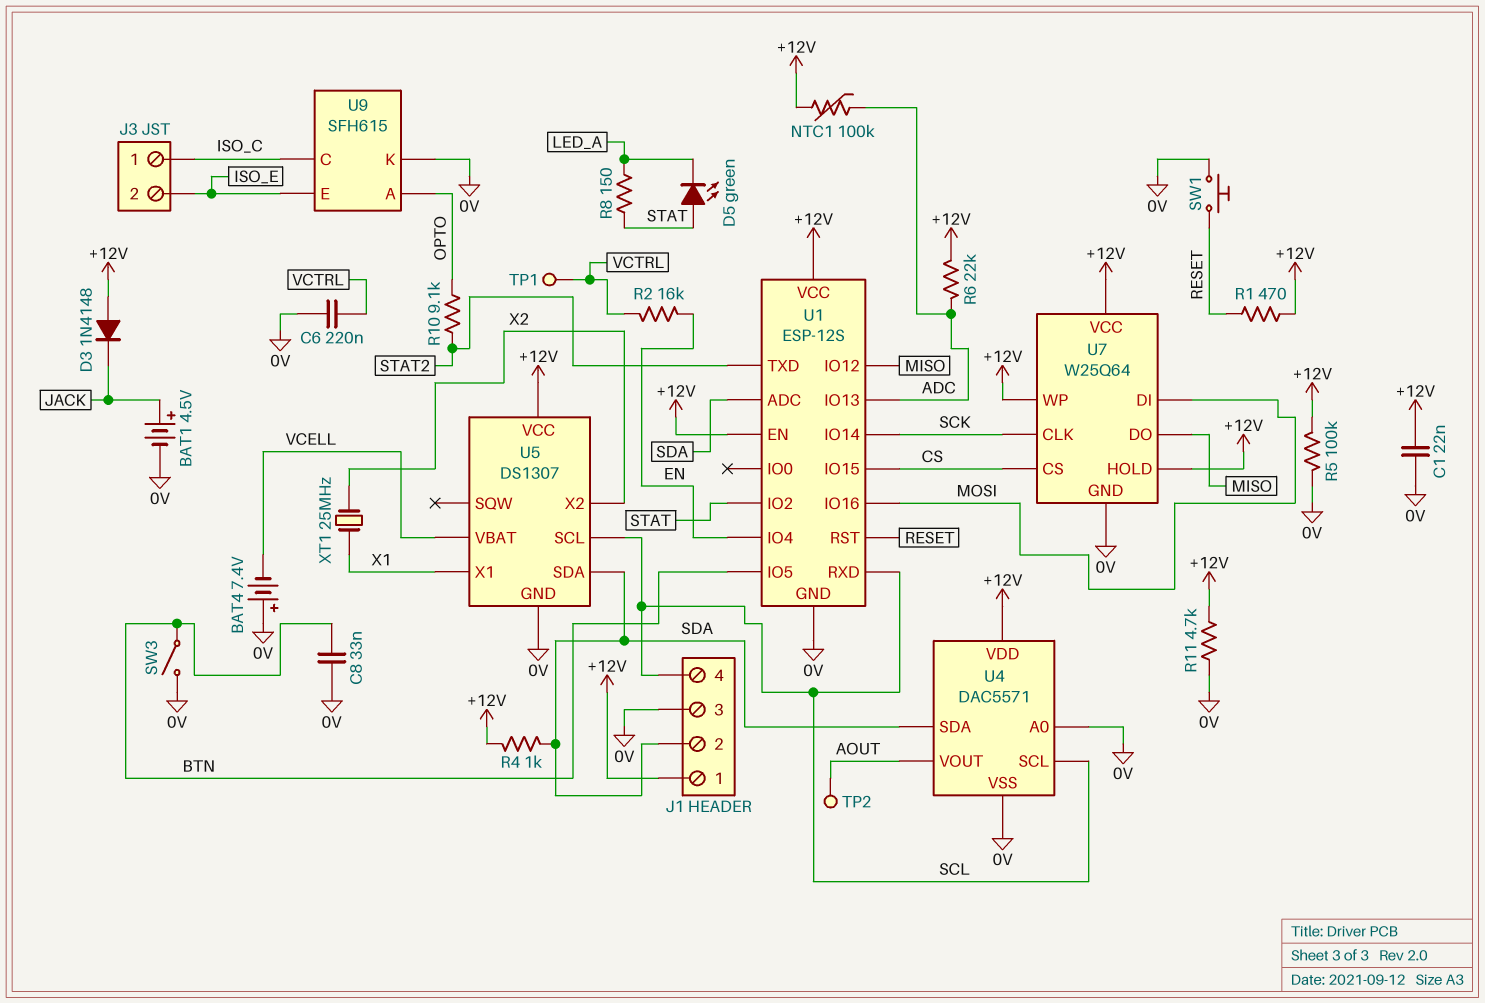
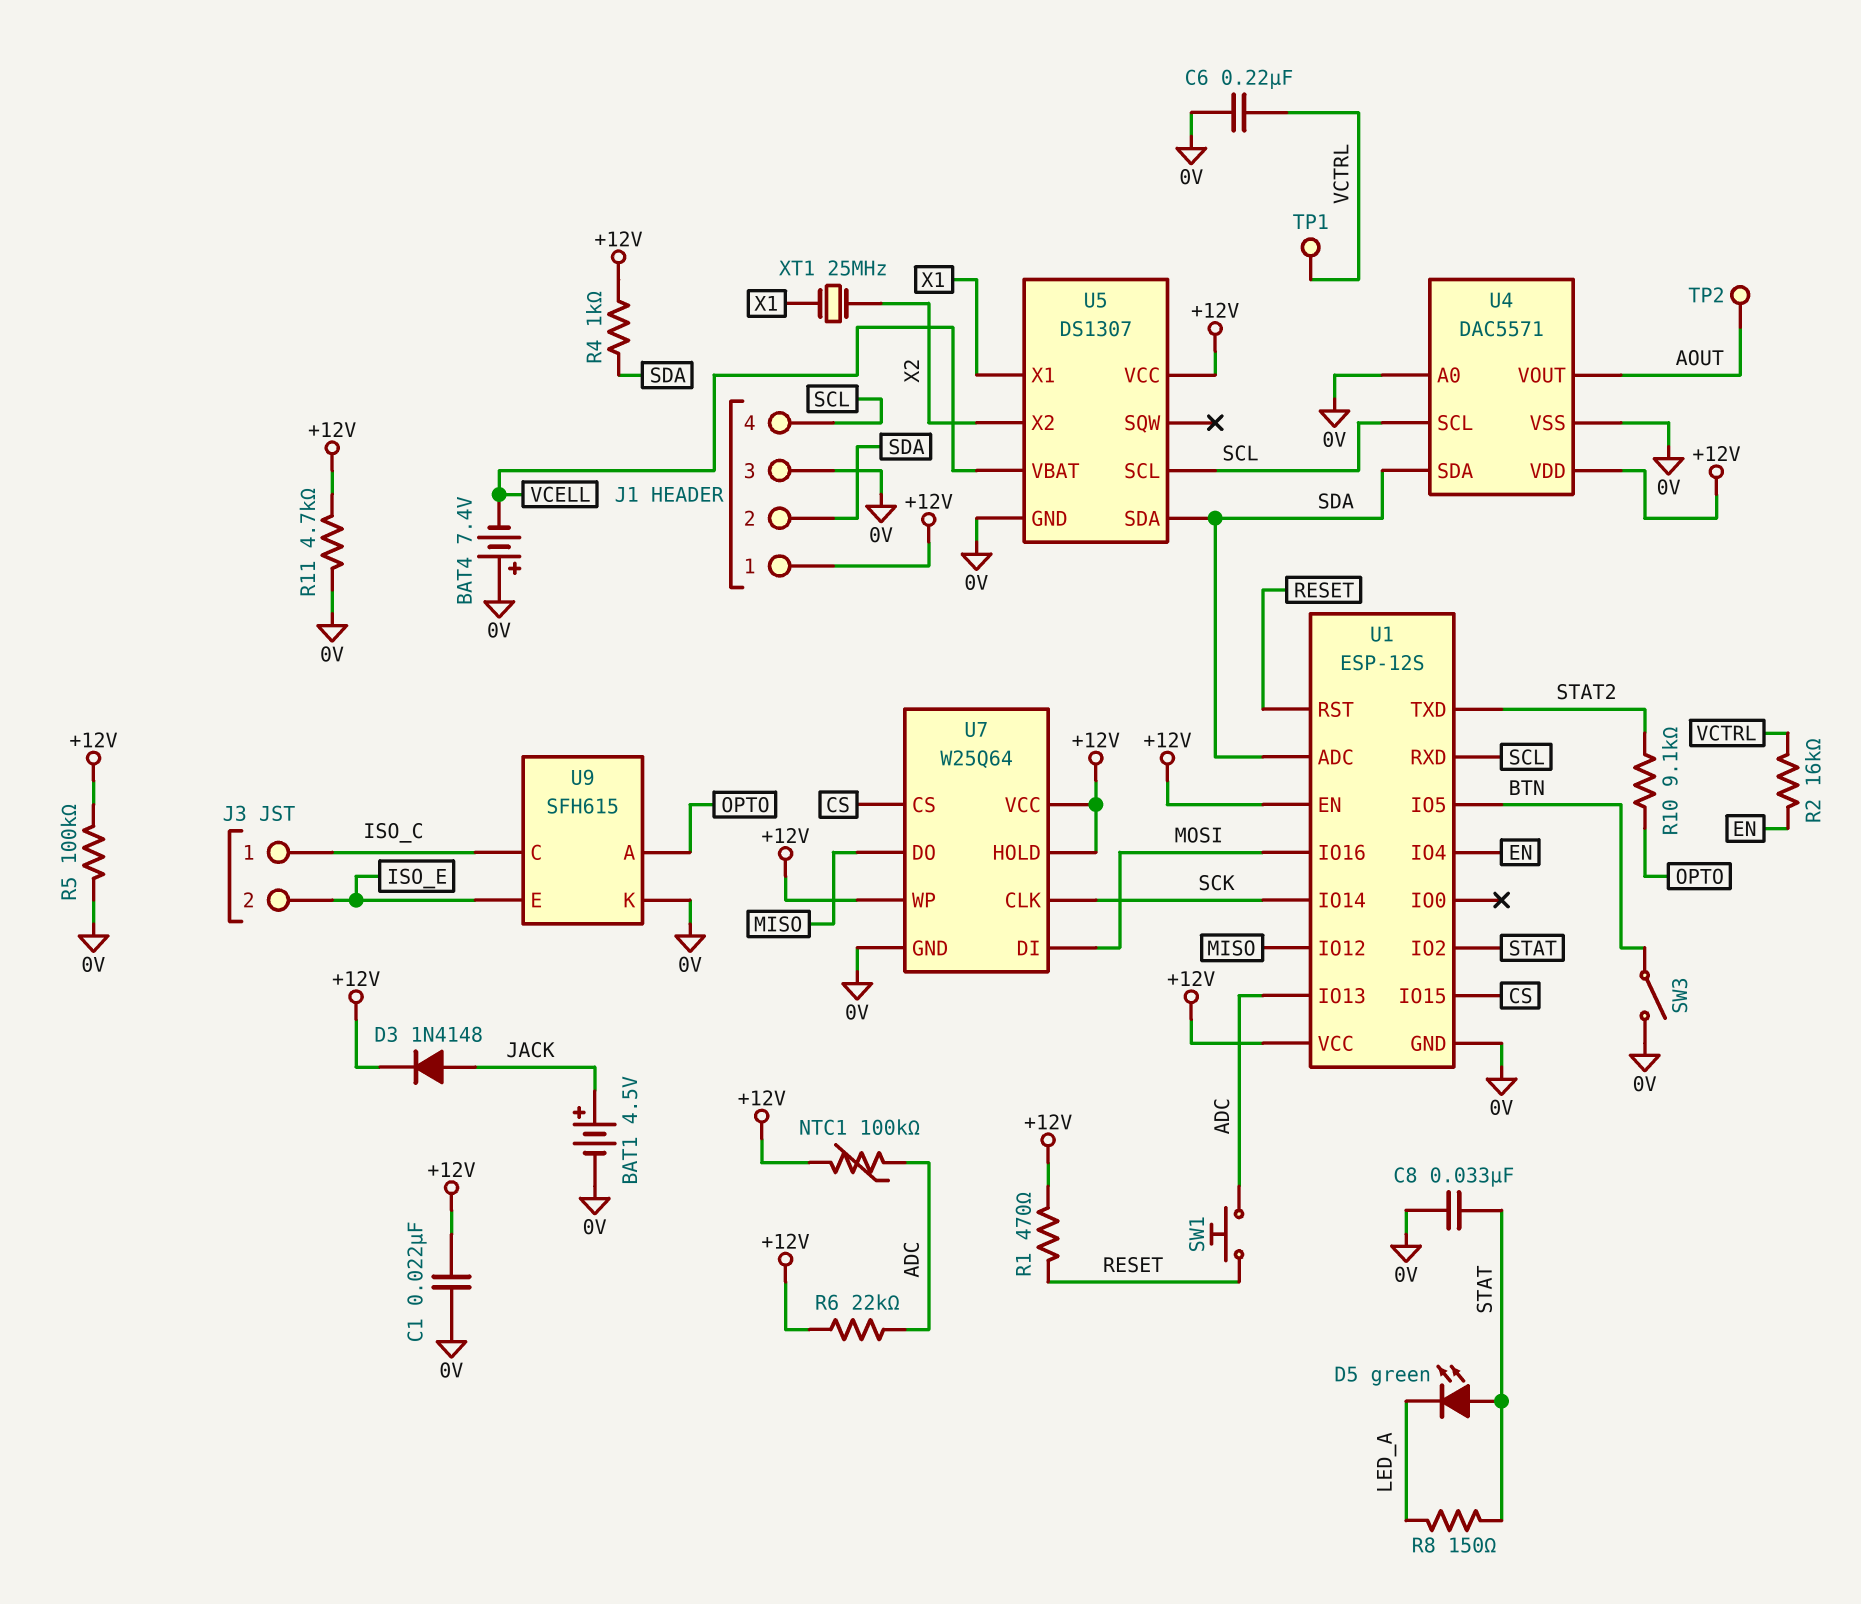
C8: 33nF (0V, BTN) -> 33nF (0V, STAT)
D3: diode 1N4148 (A +12V, K JACK) -> diode 1N4148 (A JACK, K +12V)
SW1: button (0V, RESET) -> button (ADC, RESET)

